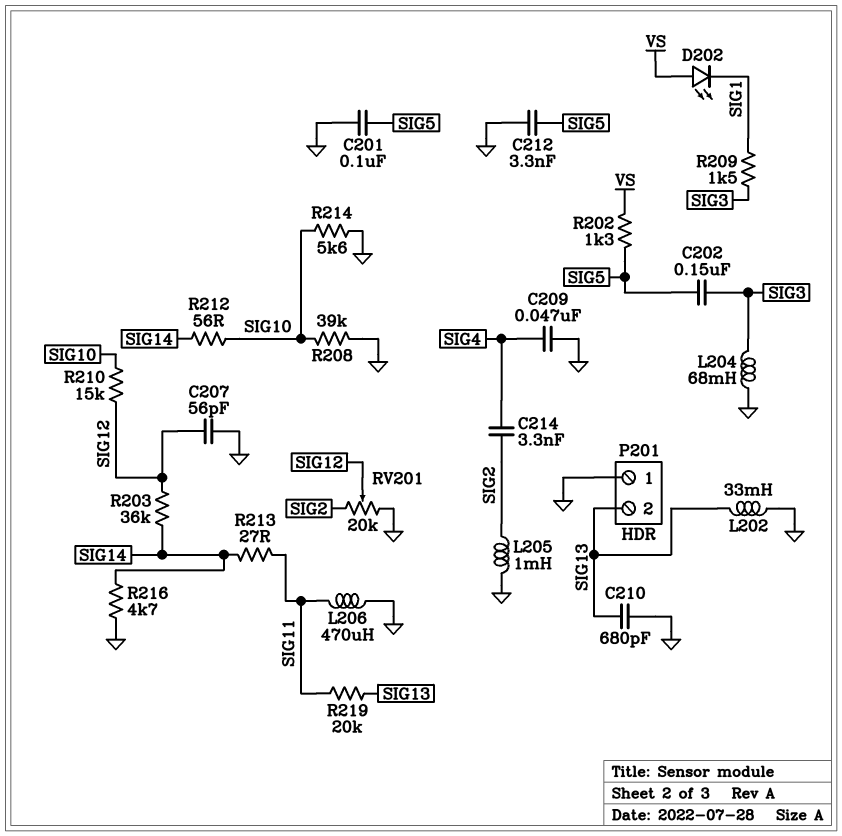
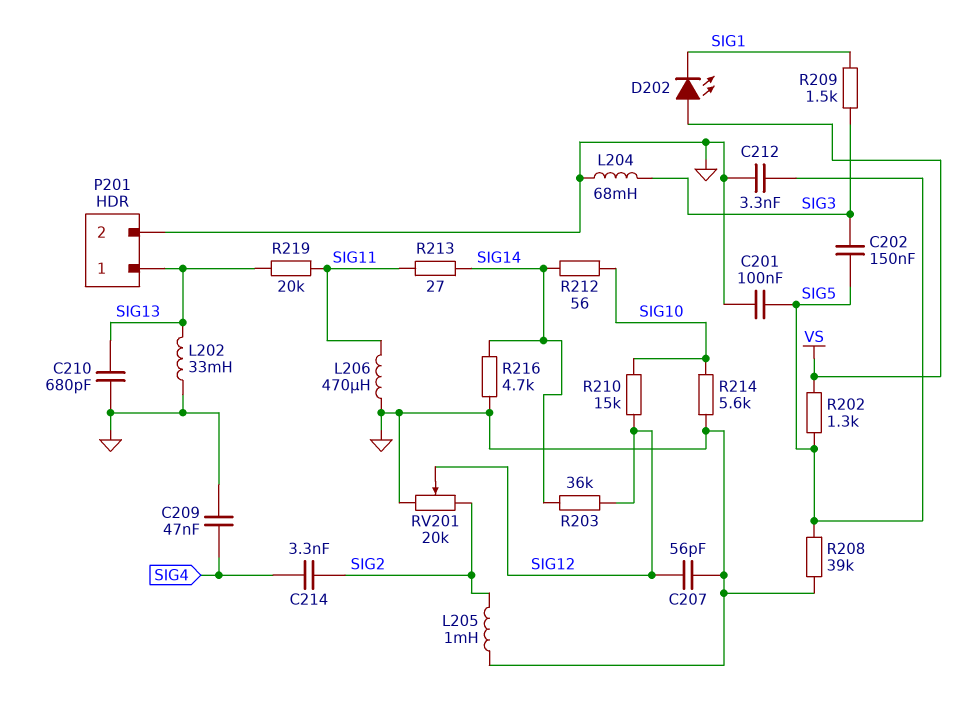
P201 pin 1: GND -> SIG13
P201 pin 2: SIG13 -> GND
R208: 39k (GND, SIG10) -> 39k (GND, SIG5)

